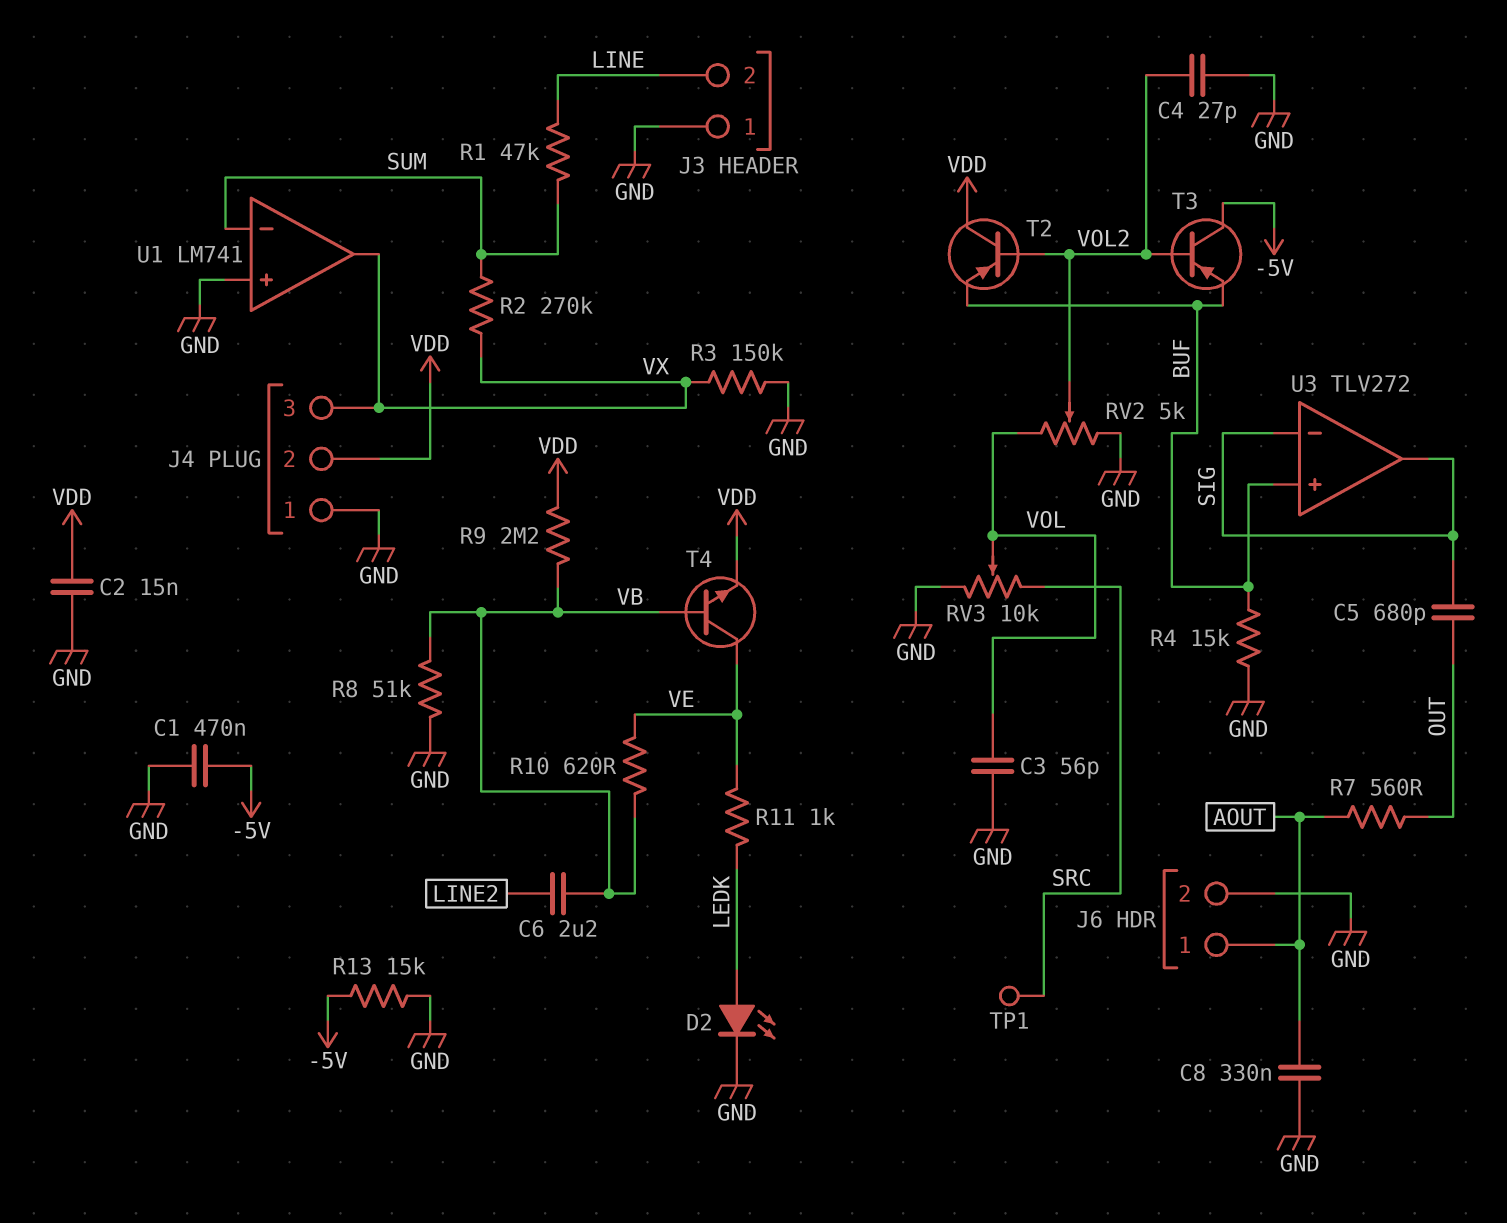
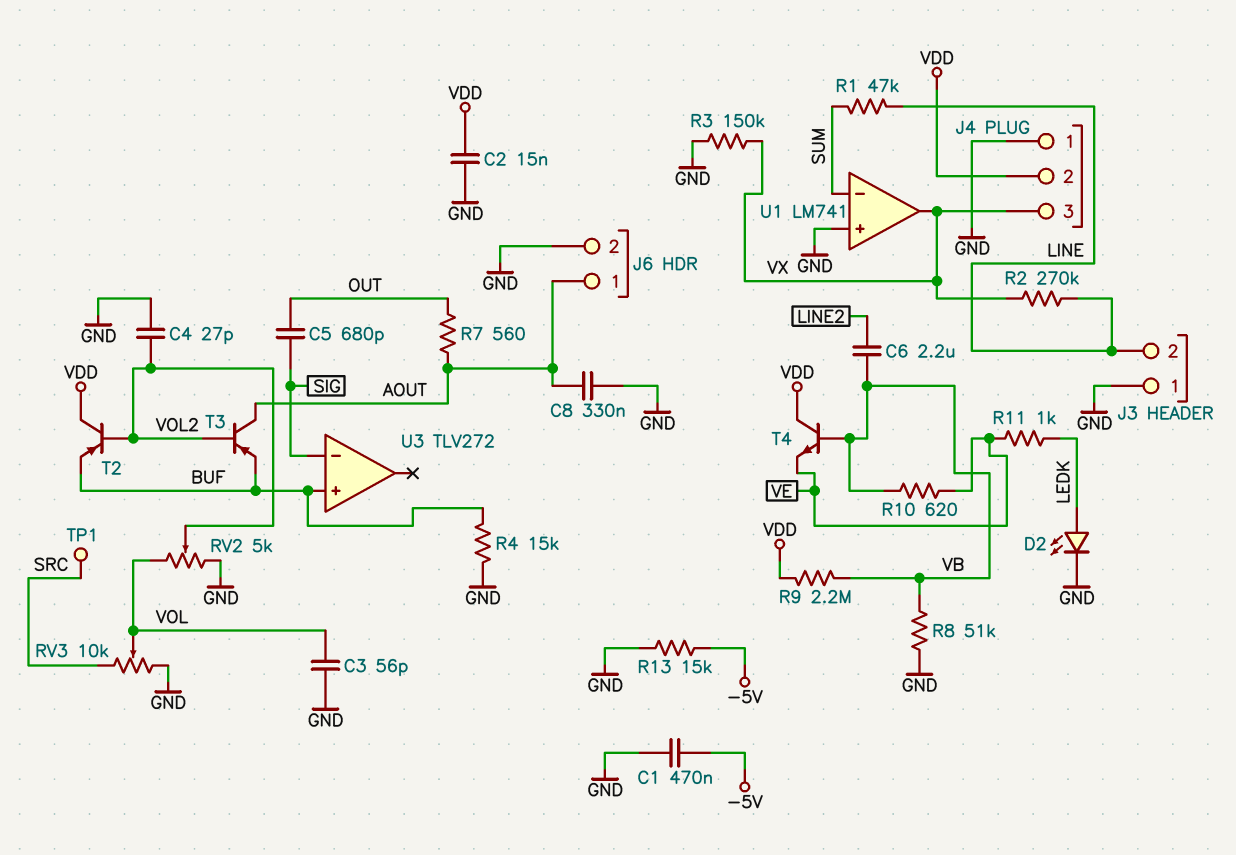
R2: 270k (SUM, VX) -> 270k (LINE, VX)
T3: PNP (B VOL2, C -5V, E BUF) -> PNP (B VOL2, C AOUT, E BUF)
T4: NPN (B VB, C VE, E VDD) -> NPN (B VB, C VDD, E VE)
U3 pin out: SIG -> none

